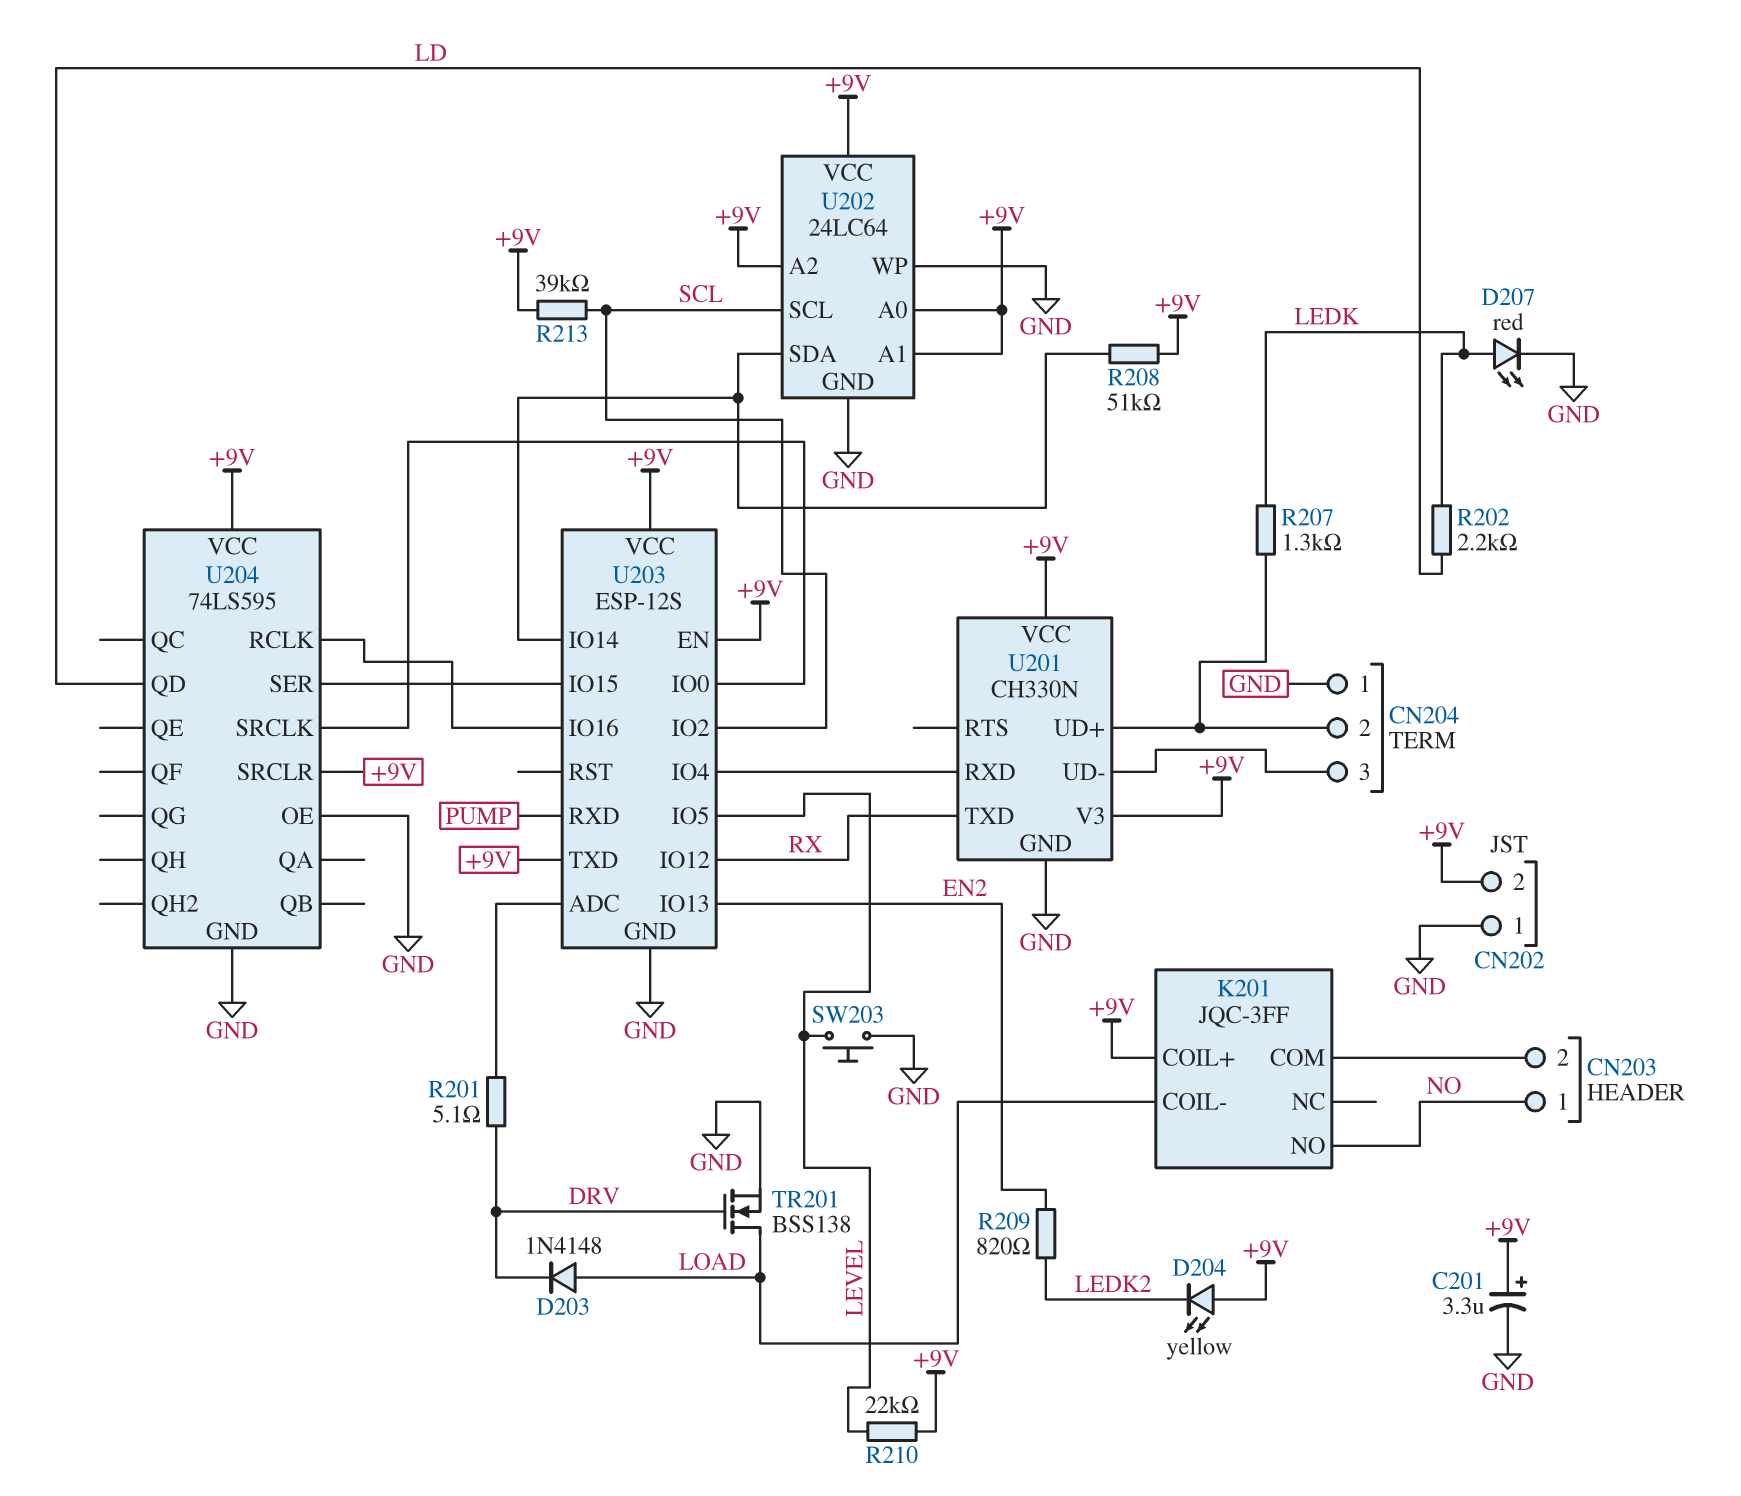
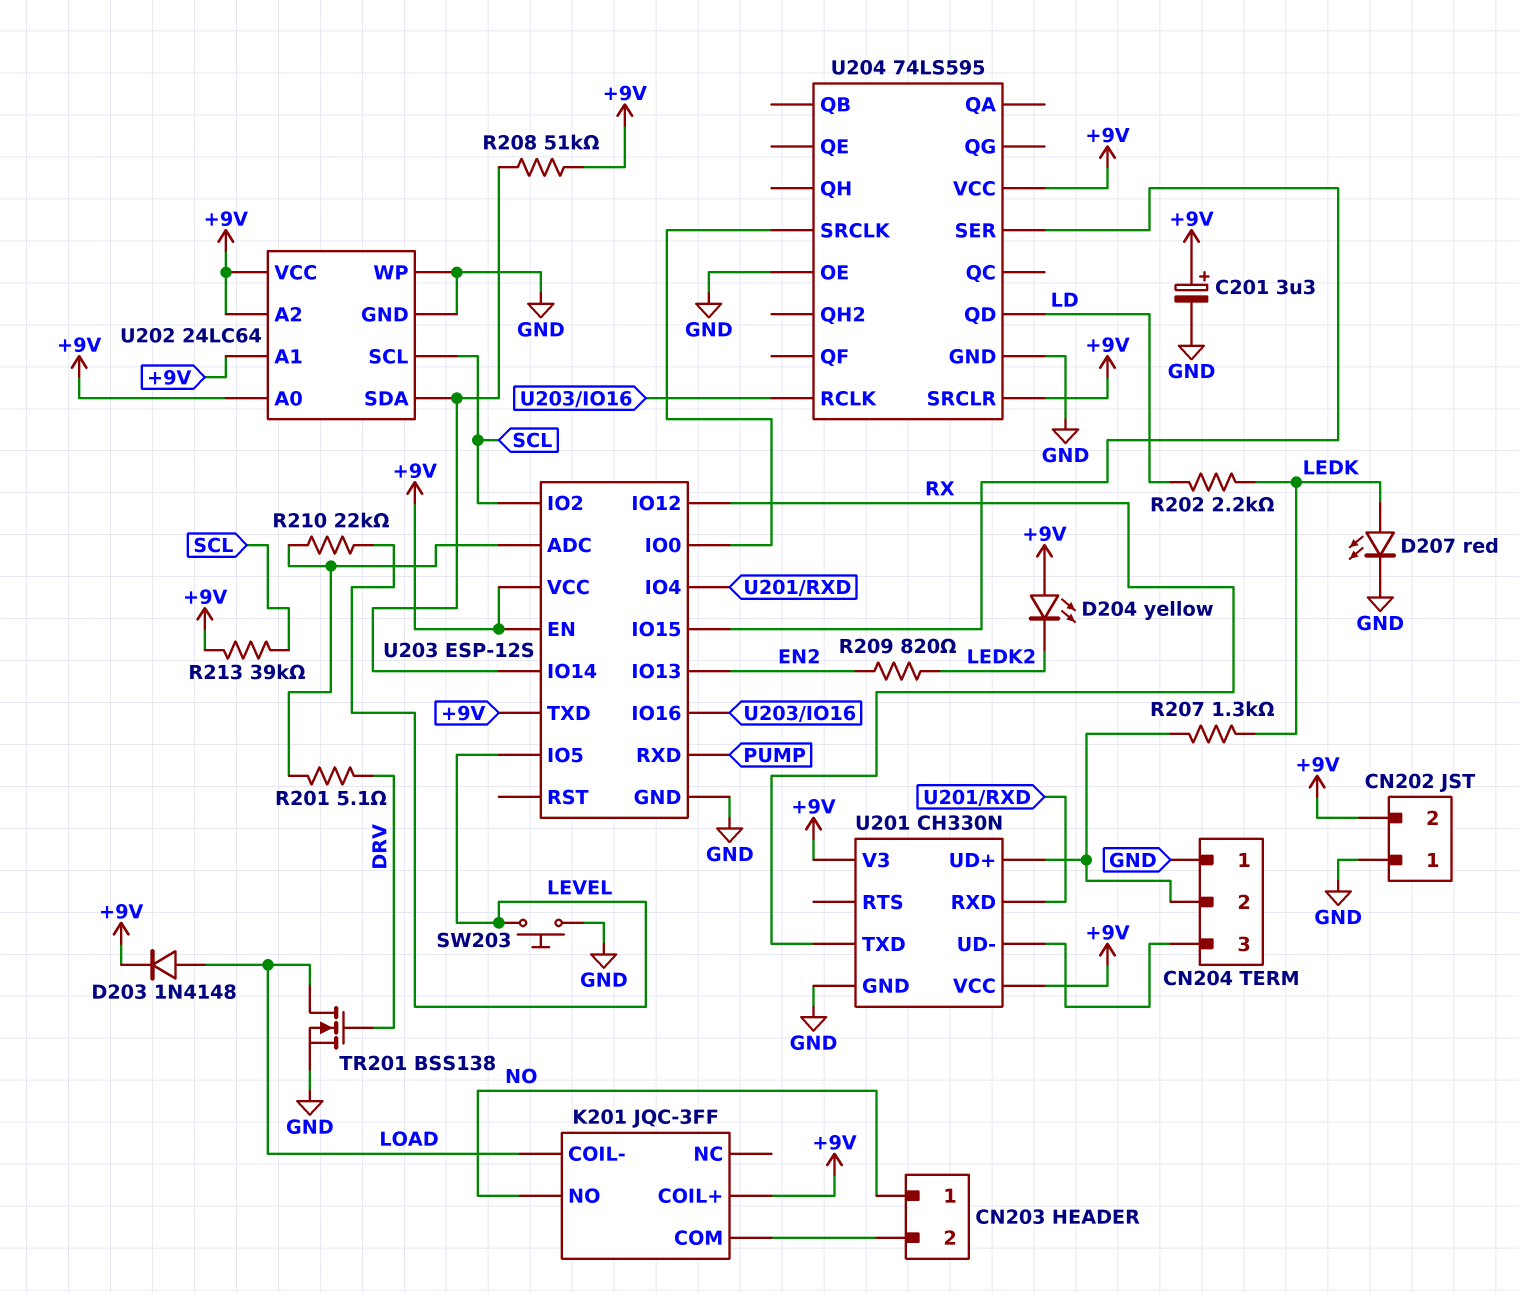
D203: diode 1N4148 (A LOAD, K DRV) -> diode 1N4148 (A LOAD, K +9V)
R210: 22k (+9V, LEVEL) -> 22k (LEVEL, U203/ADC)

